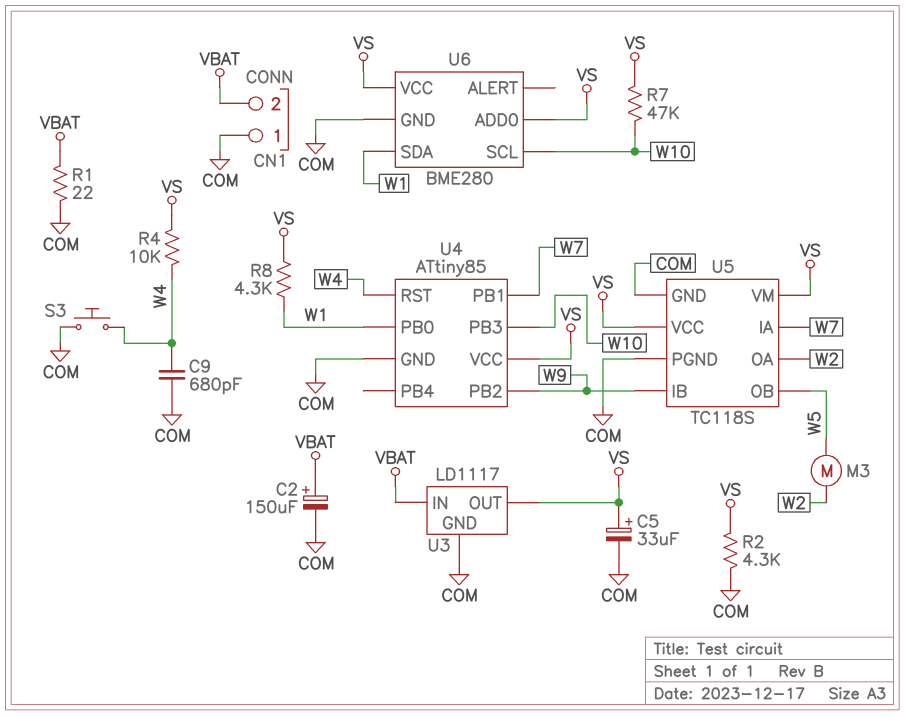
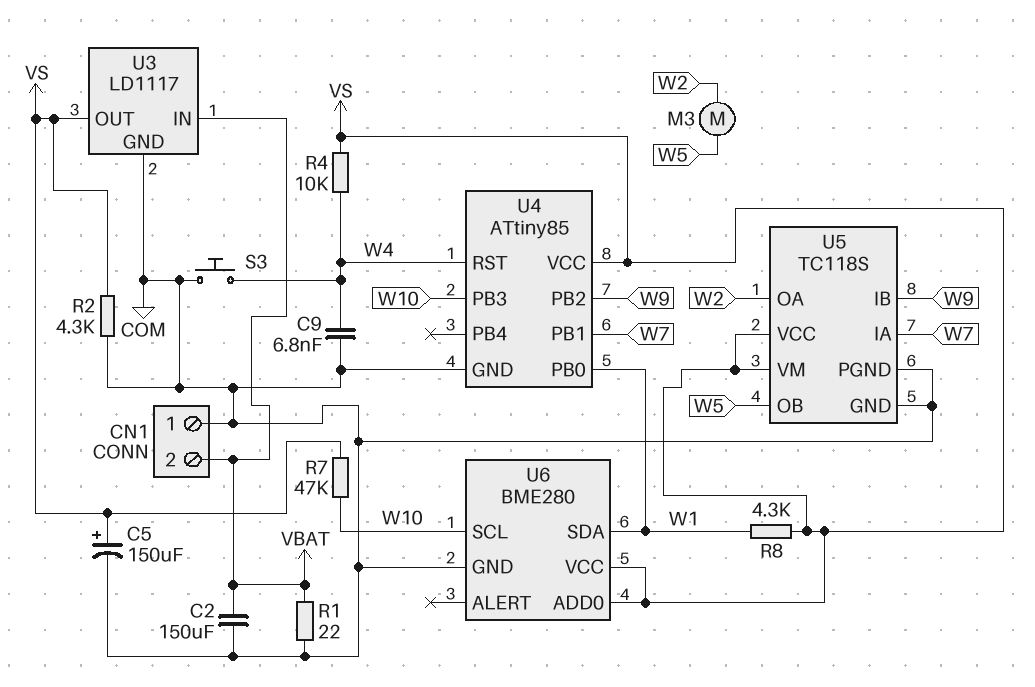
C2: 150uF (plus VBAT, minus COM) -> 150uF (COM, VBAT)
C5: 33uF (plus VS, minus COM) -> 150uF (plus VS, minus COM)
C9: 680pF (COM, W4) -> 6.8nF (COM, W4)

